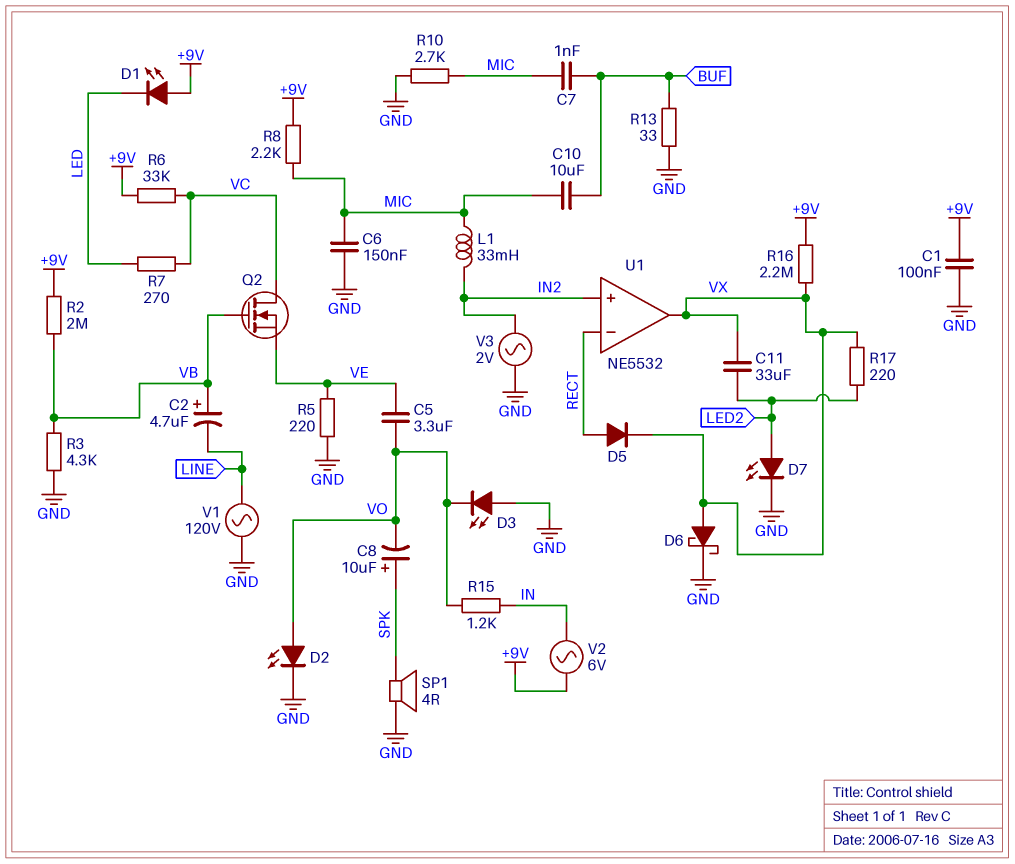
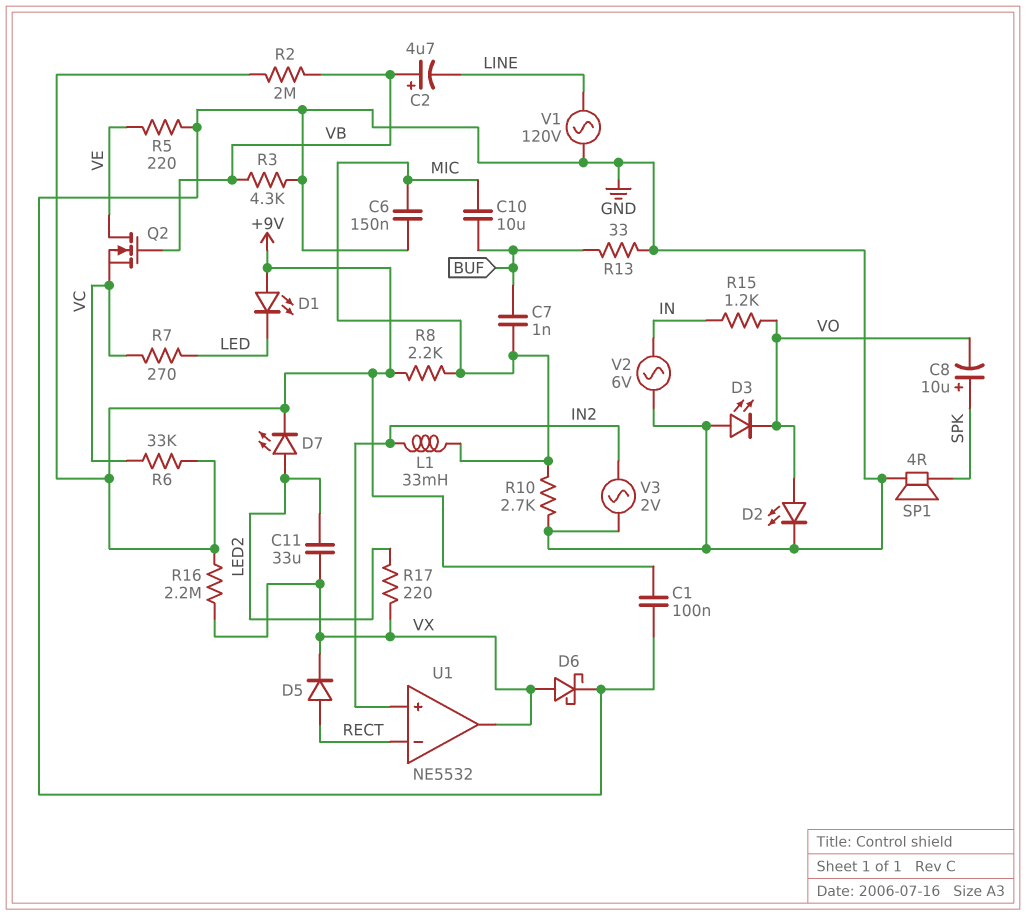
C5: 3.3uF (VE, VO) -> none
D7: LED (A LED2, K GND) -> LED (A LED2, K +9V)
Q2: NMOS (G VB, D VC, S VE) -> NMOS (G VB, D VE, S VC)
V2: AC 6V (+9V, IN) -> AC 6V (GND, IN)

